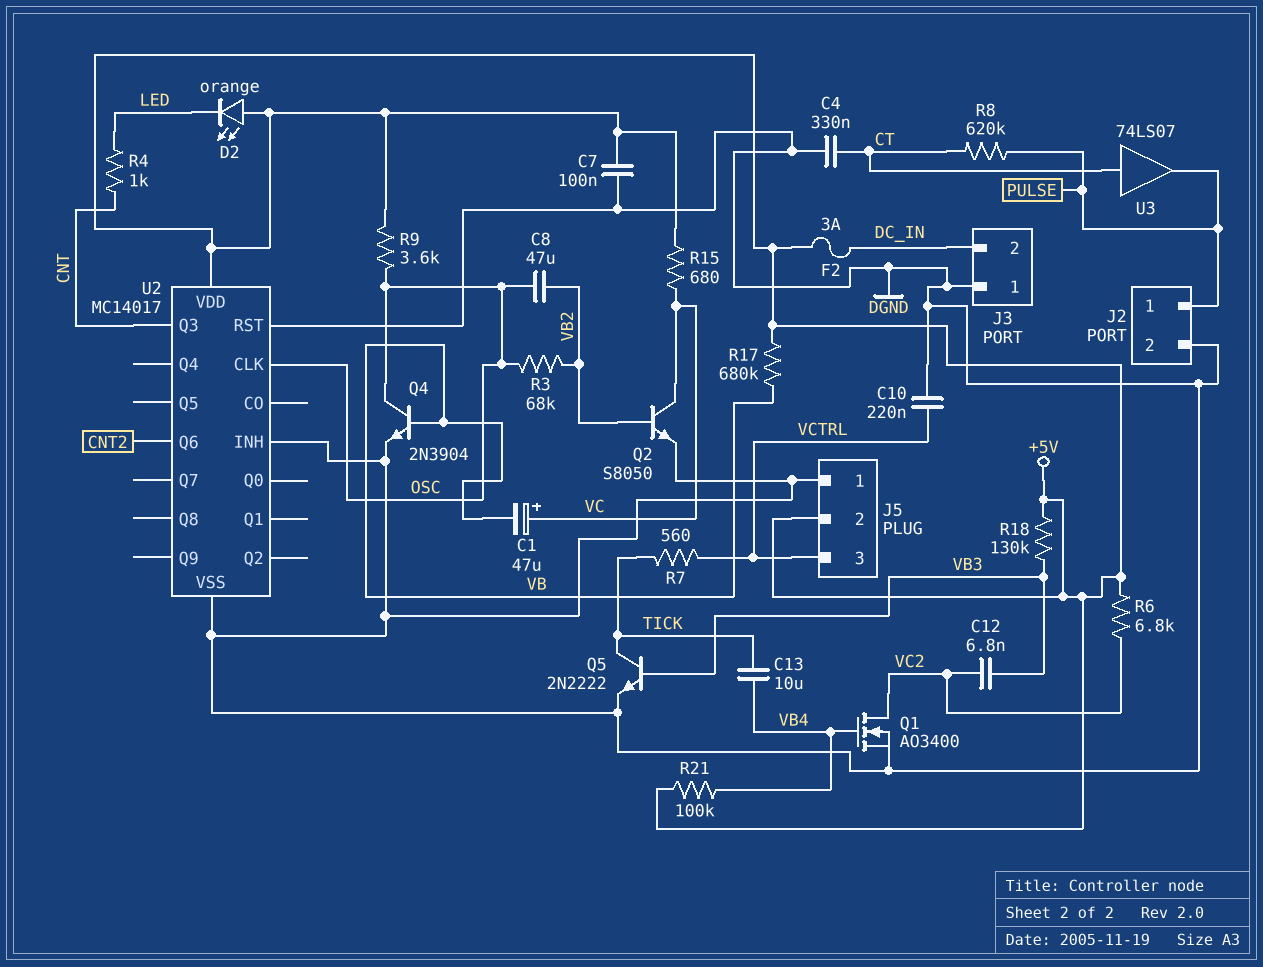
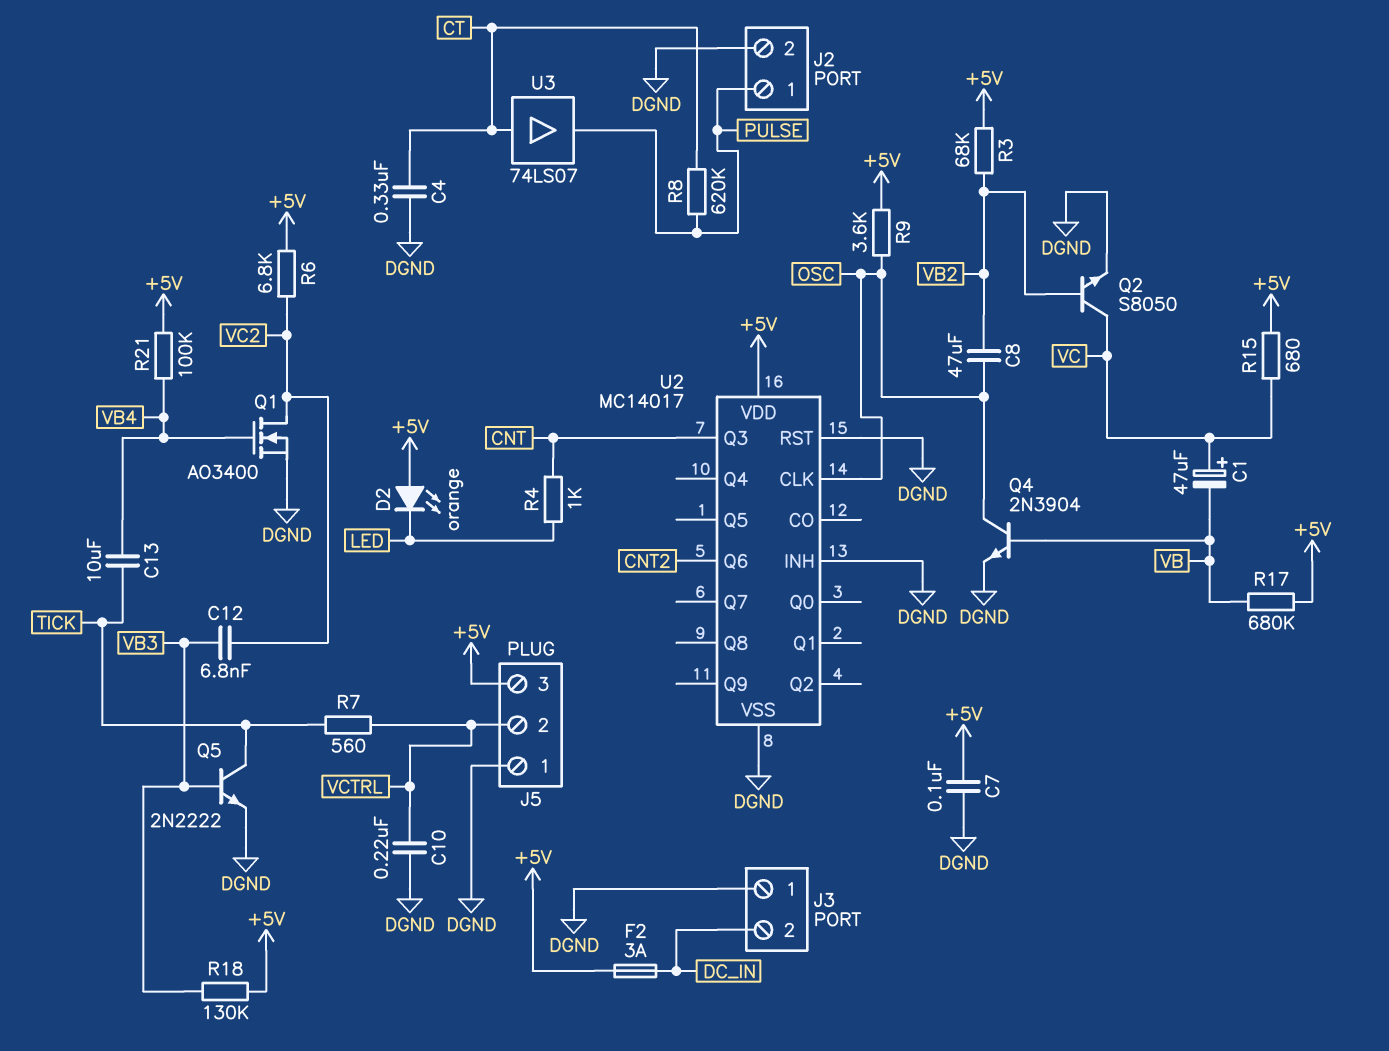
J5 pin 2: +5V -> VCTRL
J5 pin 3: VCTRL -> +5V
R3: 68k (OSC, VB2) -> 68k (+5V, VB2)

